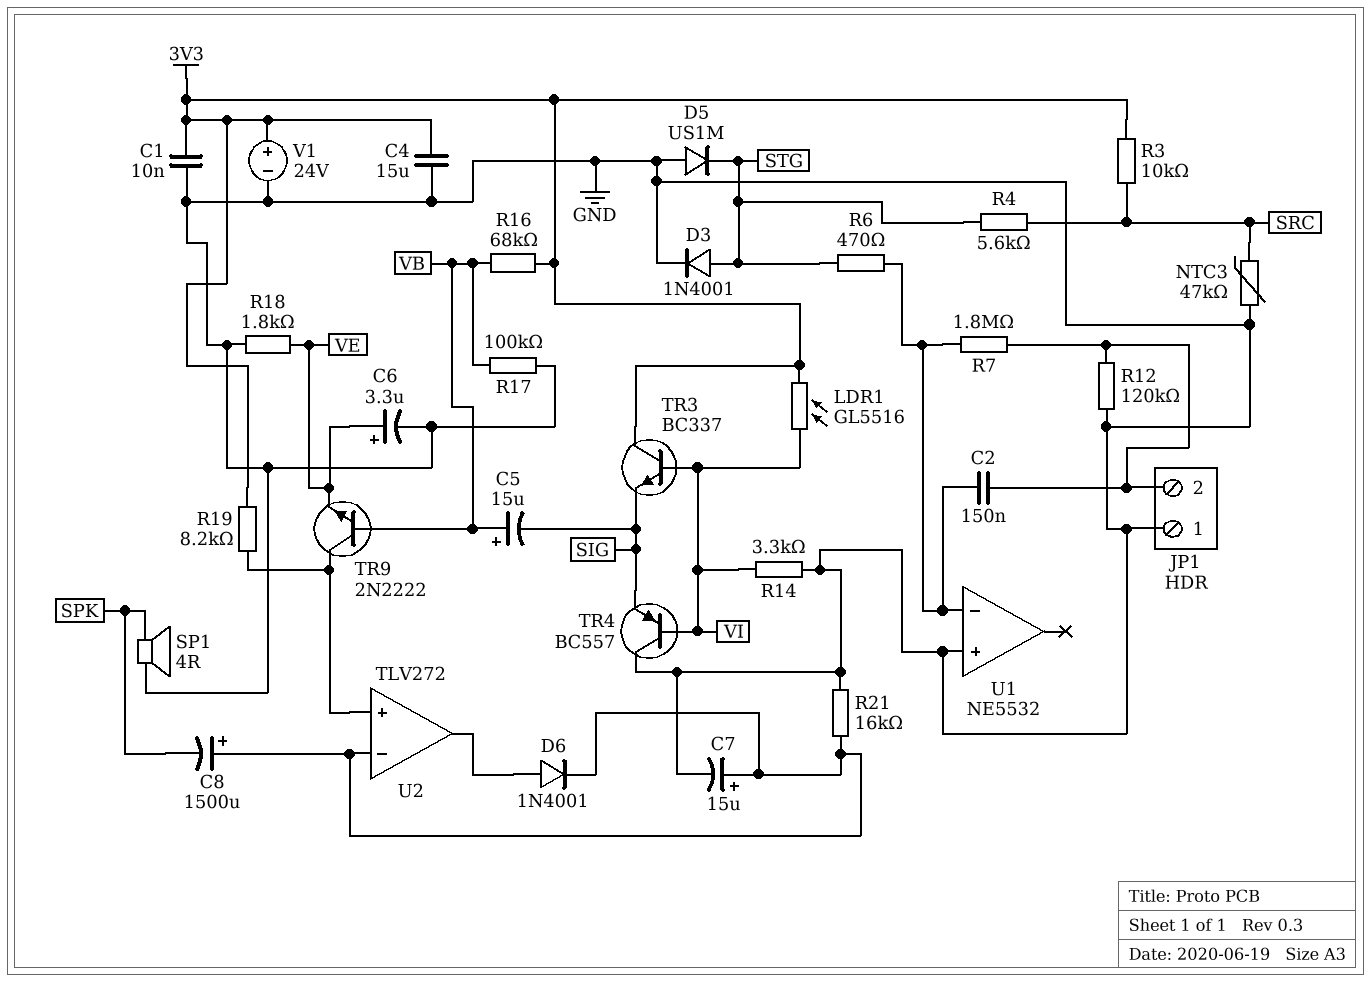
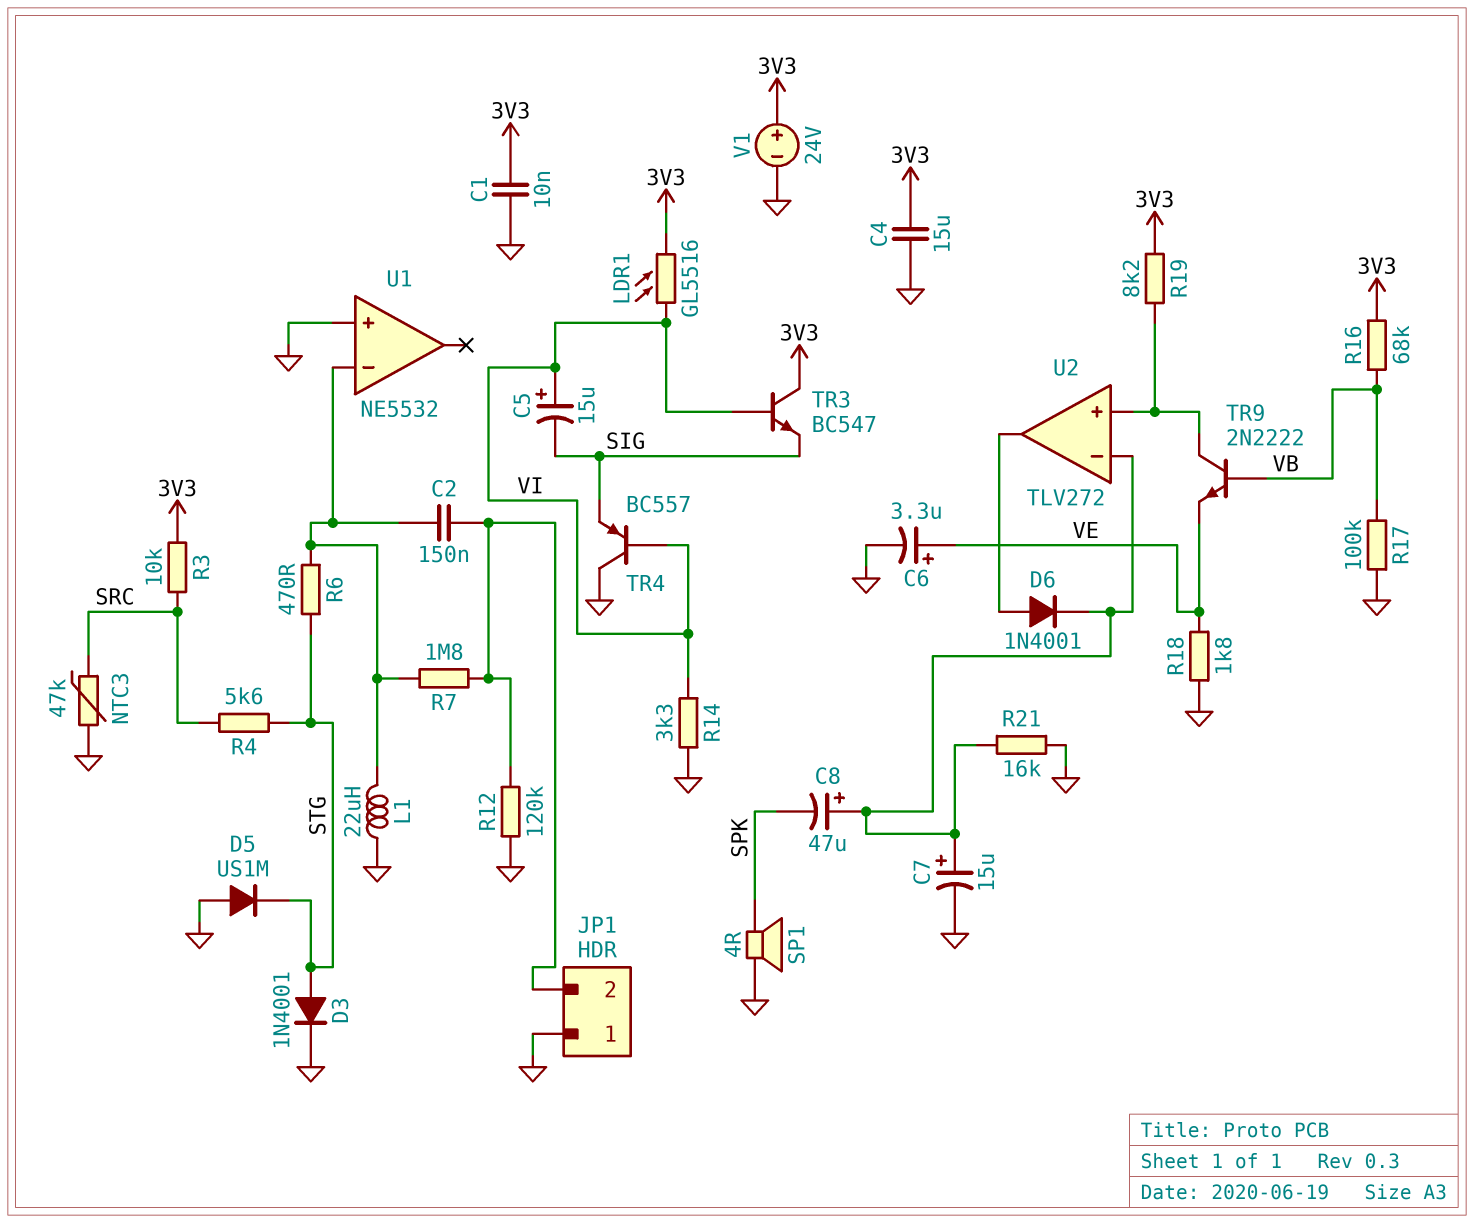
C5: 15uF (plus VB, minus SIG) -> 15uF (plus VI, minus SIG)
C8: 1500uF (plus U2/in-, minus SPK) -> 47uF (plus U2/in-, minus SPK)
L1: none -> 22uH (GND, U1/in-)
TR3: NPN BC337 (B VI, C 3V3, E SIG) -> NPN BC547 (B VI, C 3V3, E SIG)

